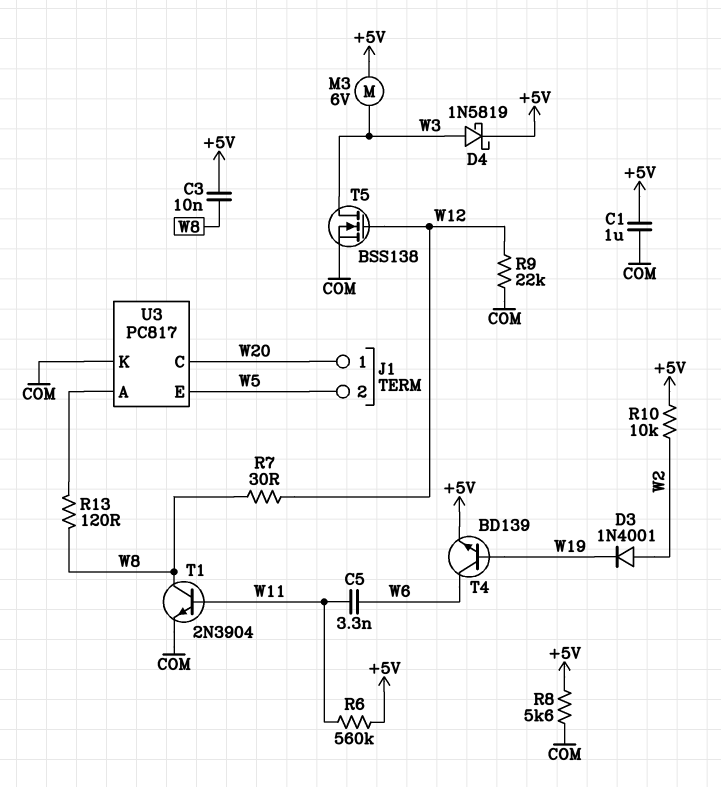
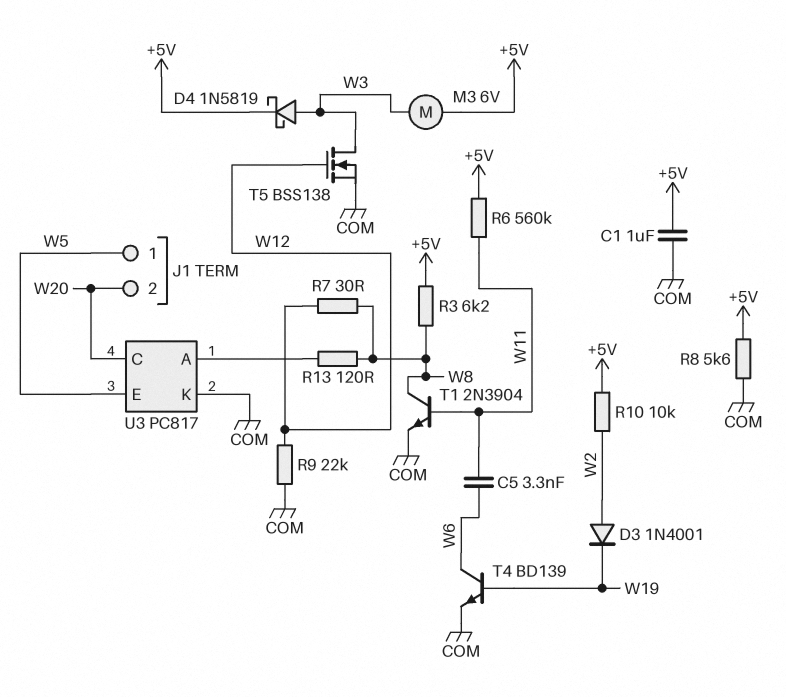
C3: 10nF (+5V, W8) -> none
J1 pin 1: W20 -> W5
J1 pin 2: W5 -> W20
R3: none -> 6.2k (+5V, W8)
T4: NPN BD139 (B W19, C W6, E +5V) -> NPN BD139 (B W19, C W6, E COM)

